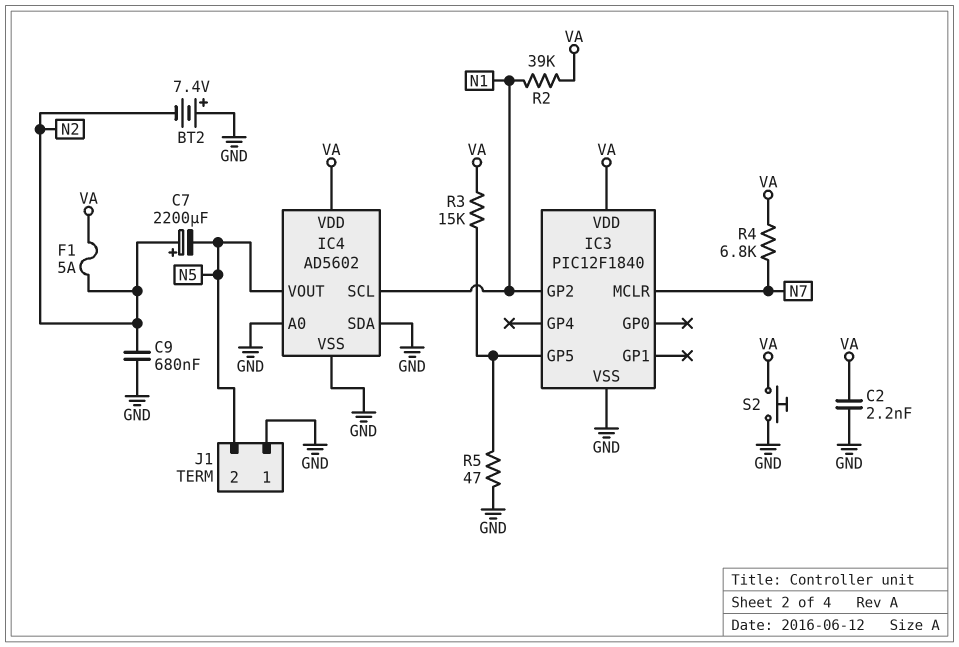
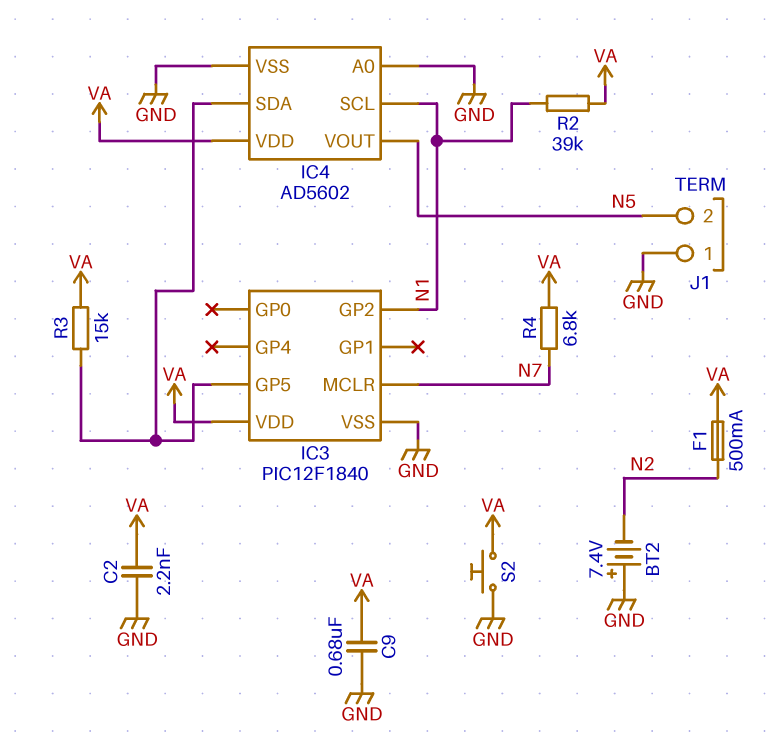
C7: 2200uF (plus N2, minus N5) -> none
C9: 680nF (GND, N2) -> 680nF (GND, VA)
F1: 5A (N2, VA) -> 500mA (N2, VA)
IC4 pin SDA: GND -> IC3/GP5
R5: 47 (GND, IC3/GP5) -> none

